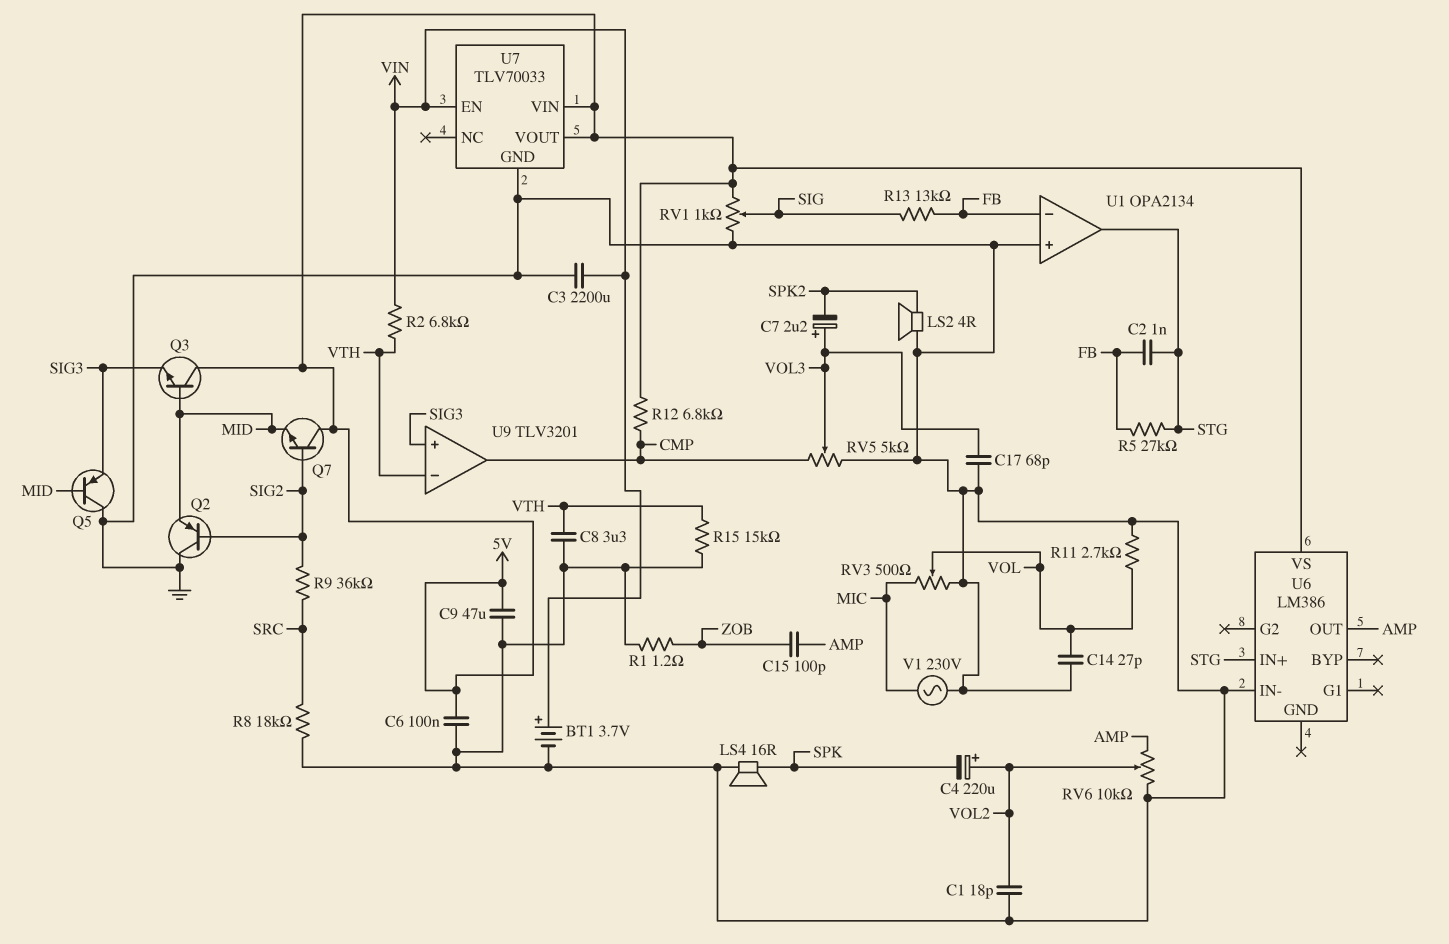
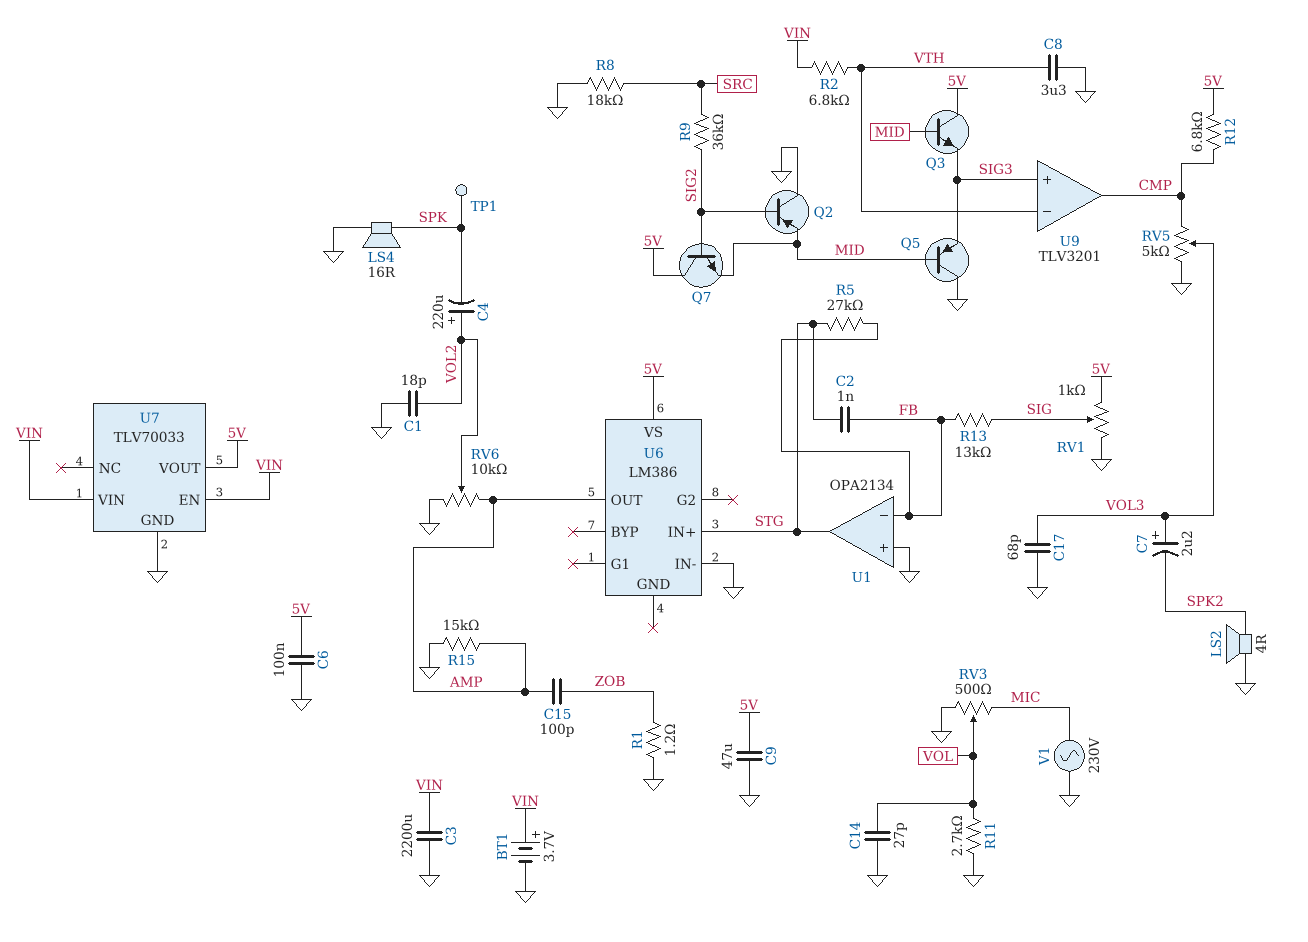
R15: 15k (GND, VTH) -> 15k (AMP, GND)
TP1: none -> test point (SPK)
U7 pin VIN: 5V -> VIN

